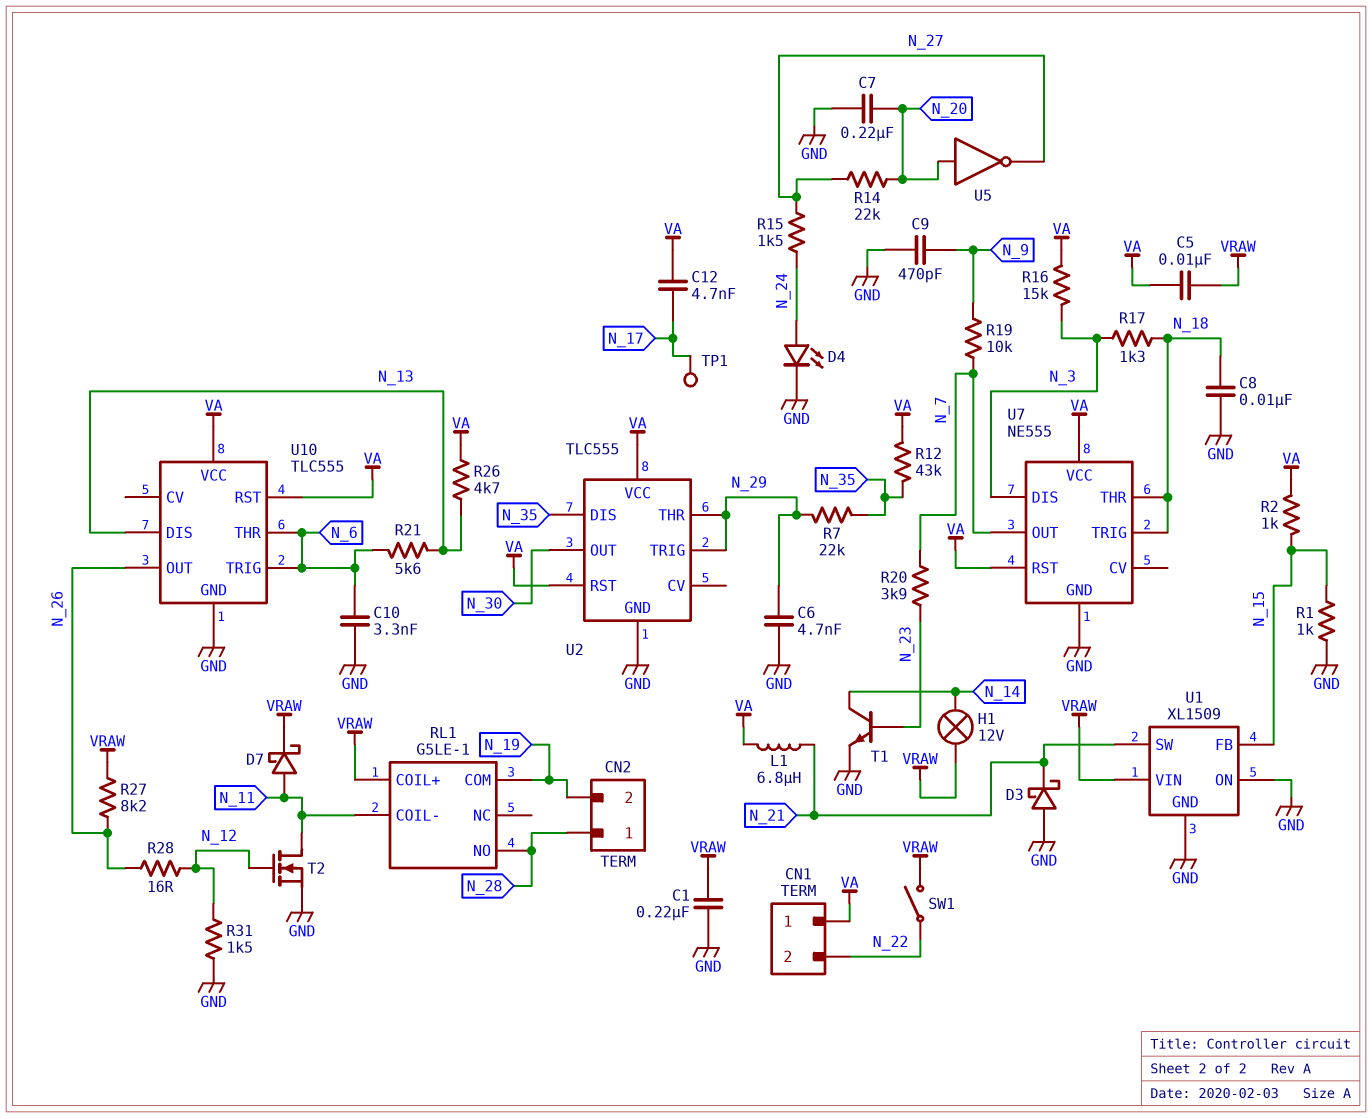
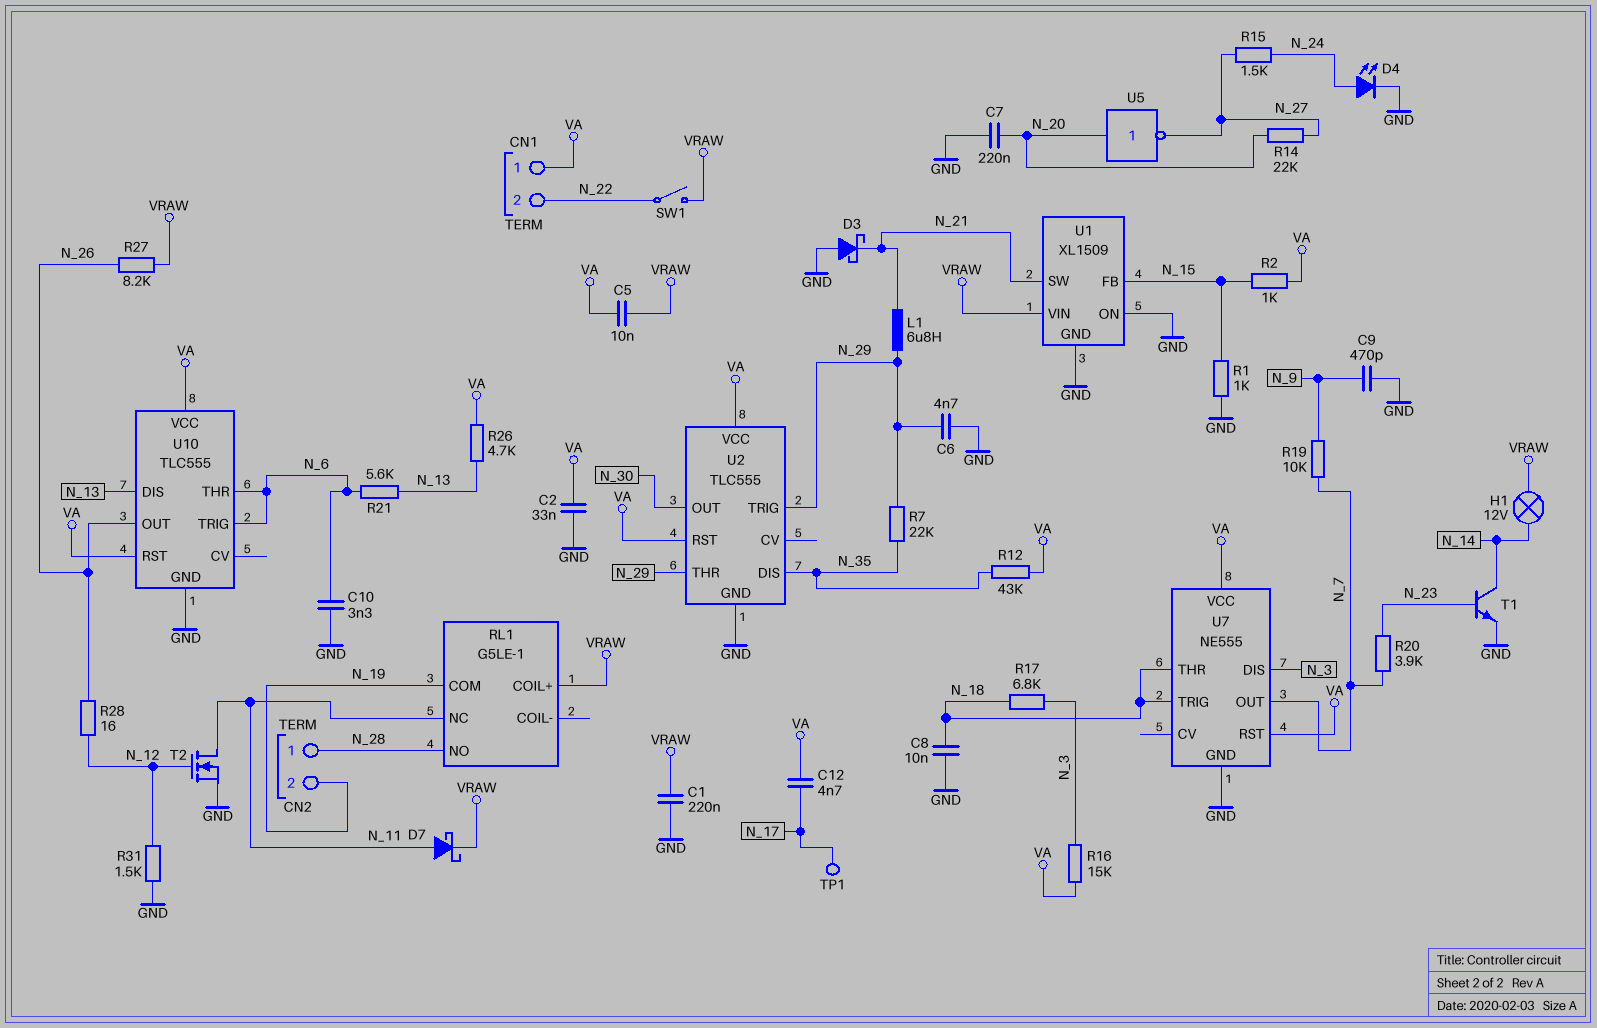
C2: none -> 33nF (GND, VA)
L1: 6.8uH (N_21, VA) -> 6.8uH (N_21, N_29)
R17: 1.3k (N_3, N_18) -> 6.8k (N_3, N_18)
RL1 pin COIL-: N_11 -> none
RL1 pin NC: none -> N_11

